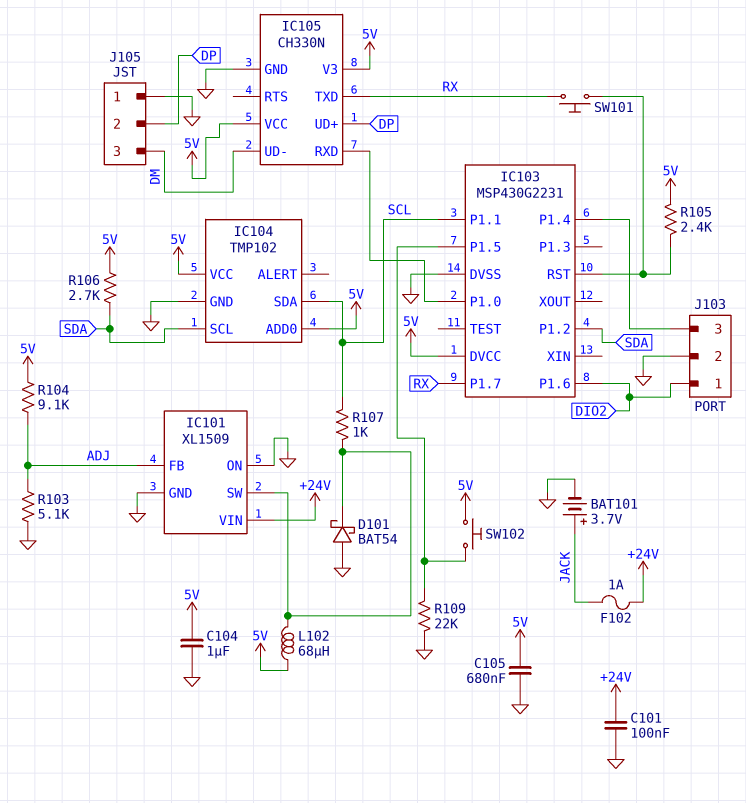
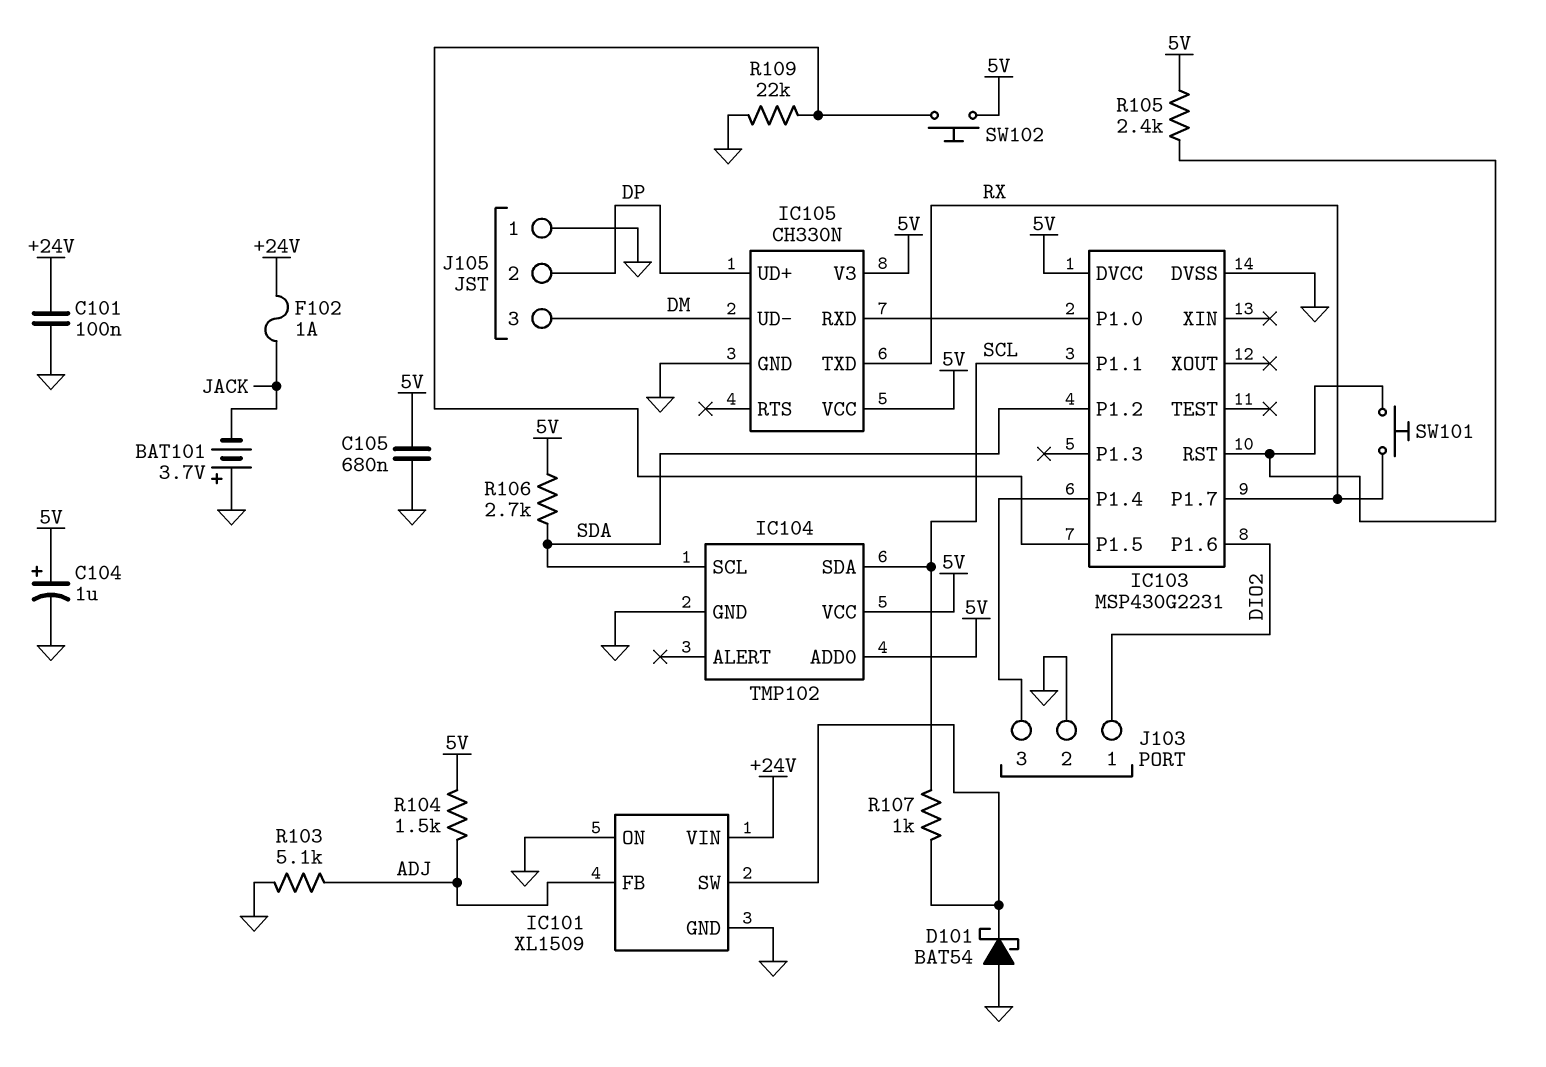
BAT101: 3.7V (plus JACK, minus GND) -> 3.7V (plus GND, minus JACK)
C104: 1uF (5V, GND) -> 1uF (plus 5V, minus GND)
L102: 68uH (5V, IC101/SW) -> none
R104: 9.1k (5V, ADJ) -> 1.5k (5V, ADJ)

